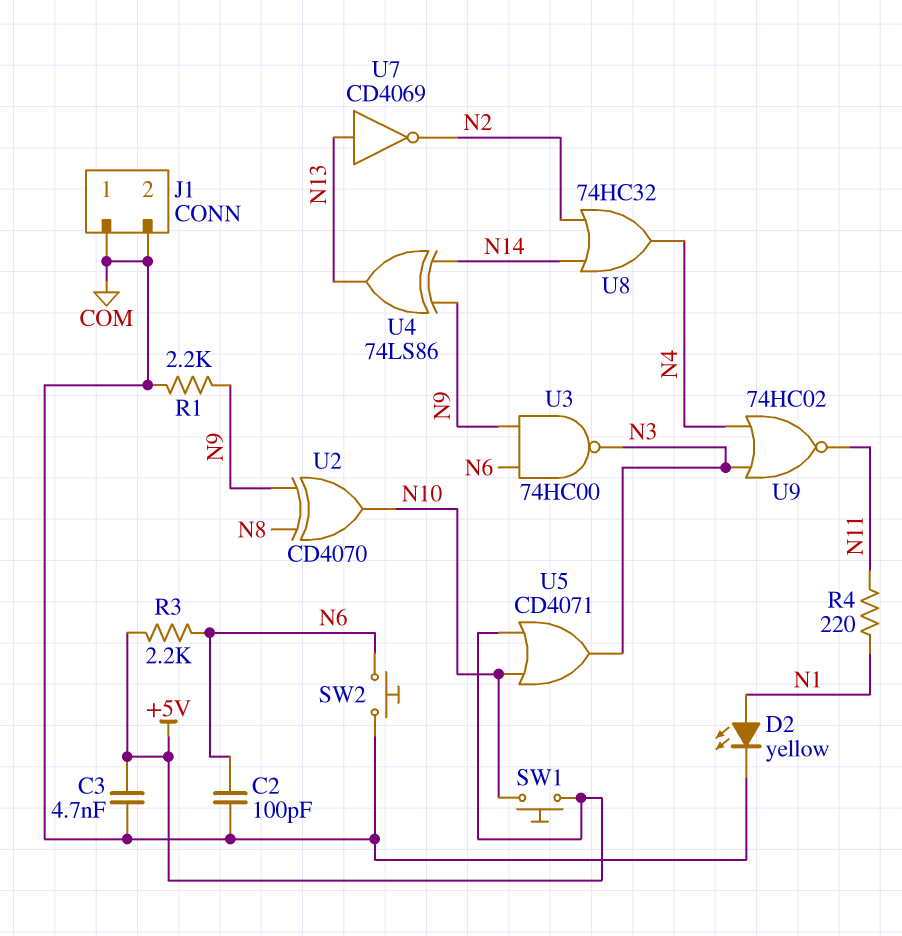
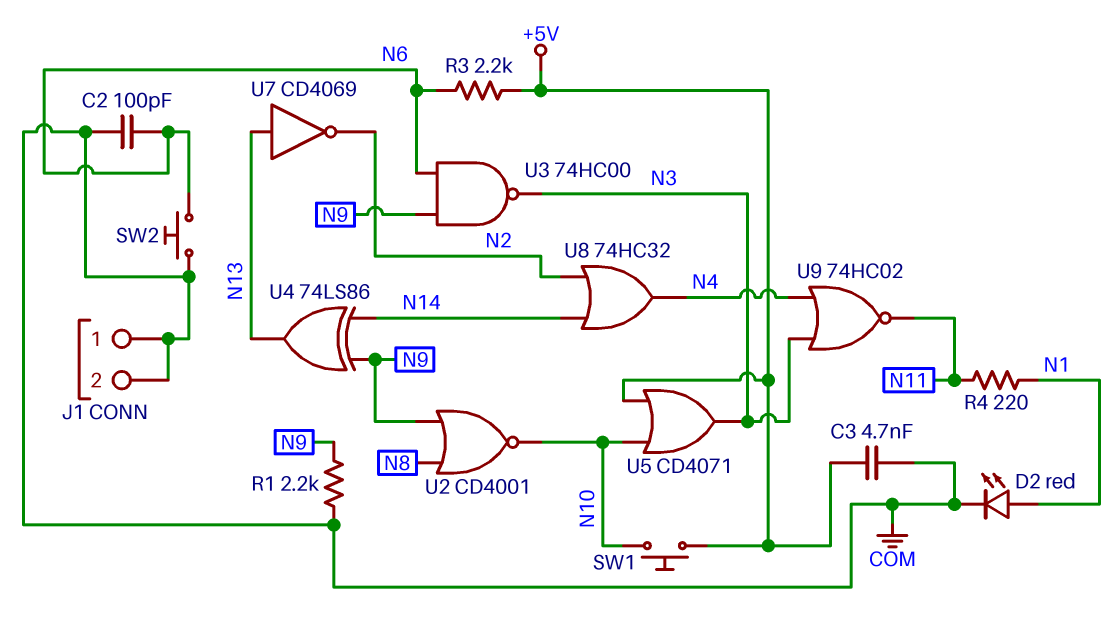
D2: LED yellow (A N1, K COM) -> LED red (A N1, K COM)
U2: XOR CD4070 (in N8, in N9, out N10) -> NOR CD4001 (in N8, in N9, out N10)

